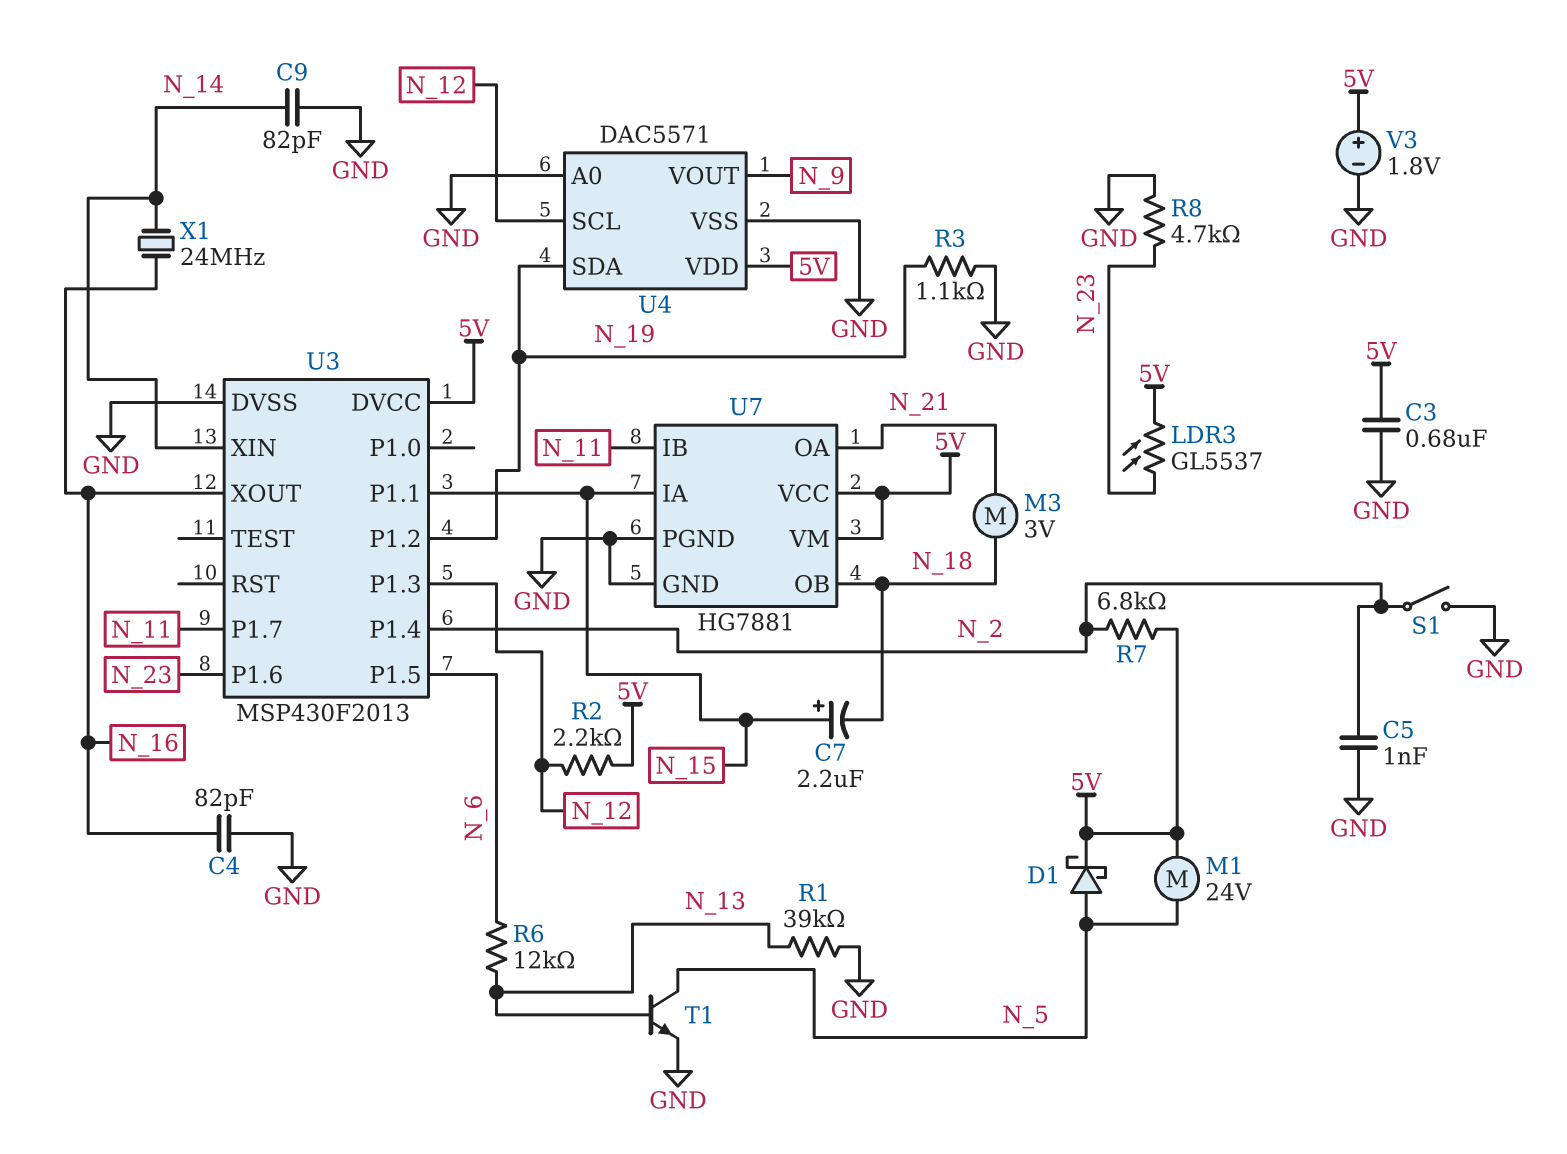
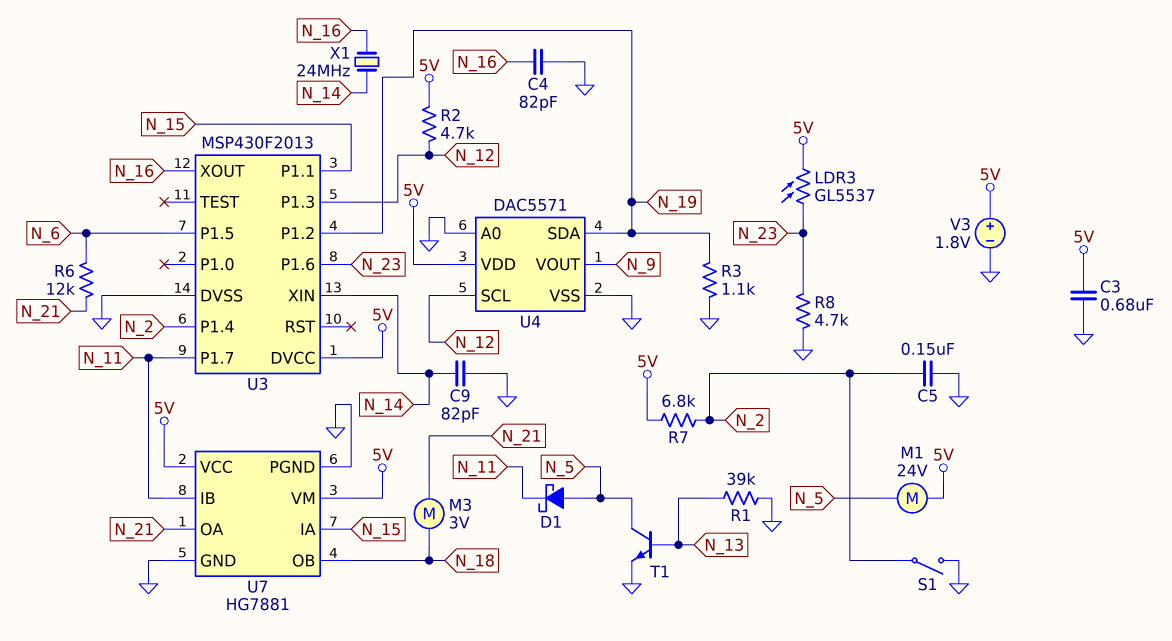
C5: 1nF (GND, N_2) -> 150nF (GND, N_2)
C7: 2.2uF (plus N_15, minus N_18) -> none
D1: schottky (A N_5, K 5V) -> schottky (A N_5, K N_11)
R2: 2.2k (5V, N_12) -> 4.7k (5V, N_12)
R6: 12k (N_6, N_13) -> 12k (N_6, N_21)

